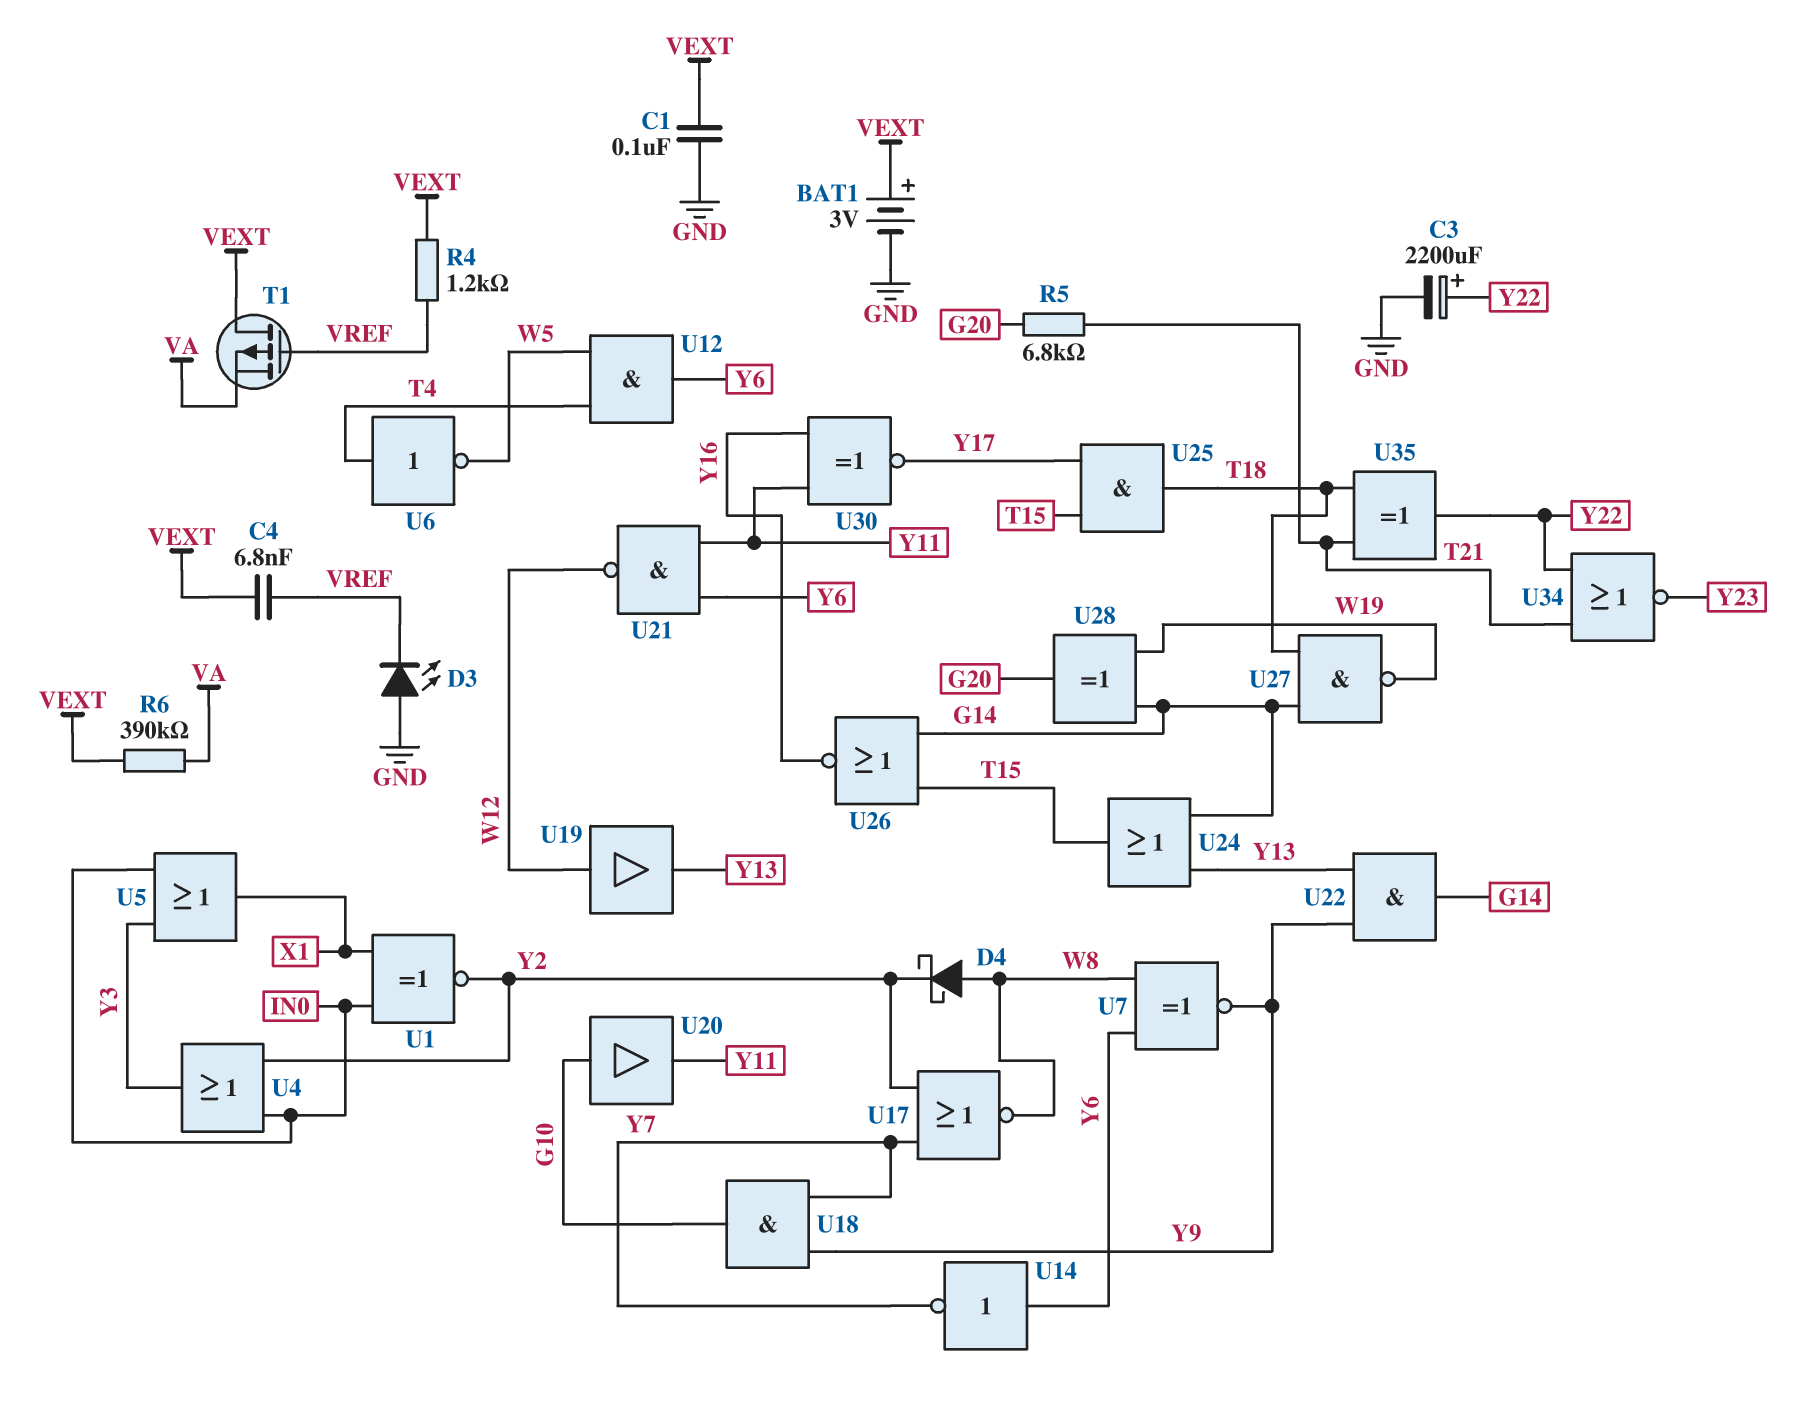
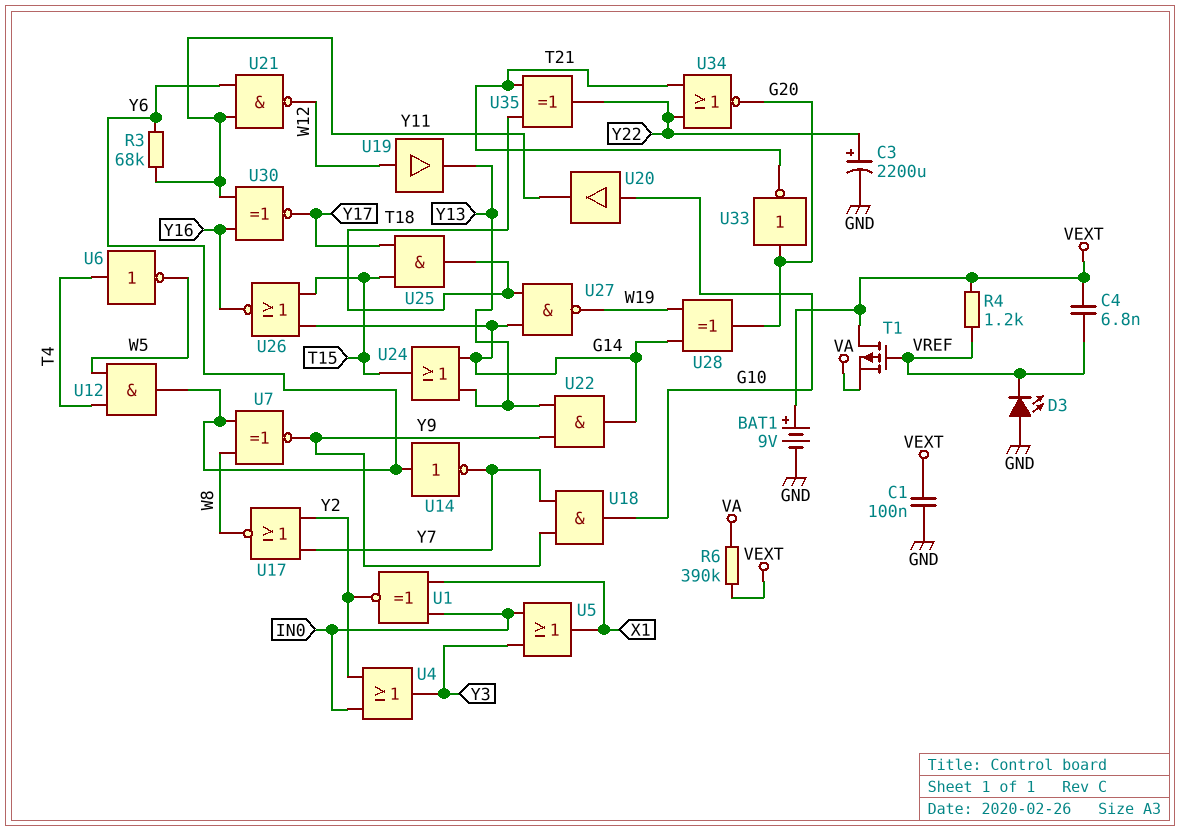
BAT1: 3V (plus VEXT, minus GND) -> 9V (plus VEXT, minus GND)
D4: schottky (A W8, K Y2) -> none
R3: none -> 68k (Y6, Y11)
R5: 6.8k (G20, T21) -> none
U33: none -> NOT (in G20, out T21)
U34: NOR (in T21, in Y22, out Y23) -> NOR (in T21, in Y22, out G20)

